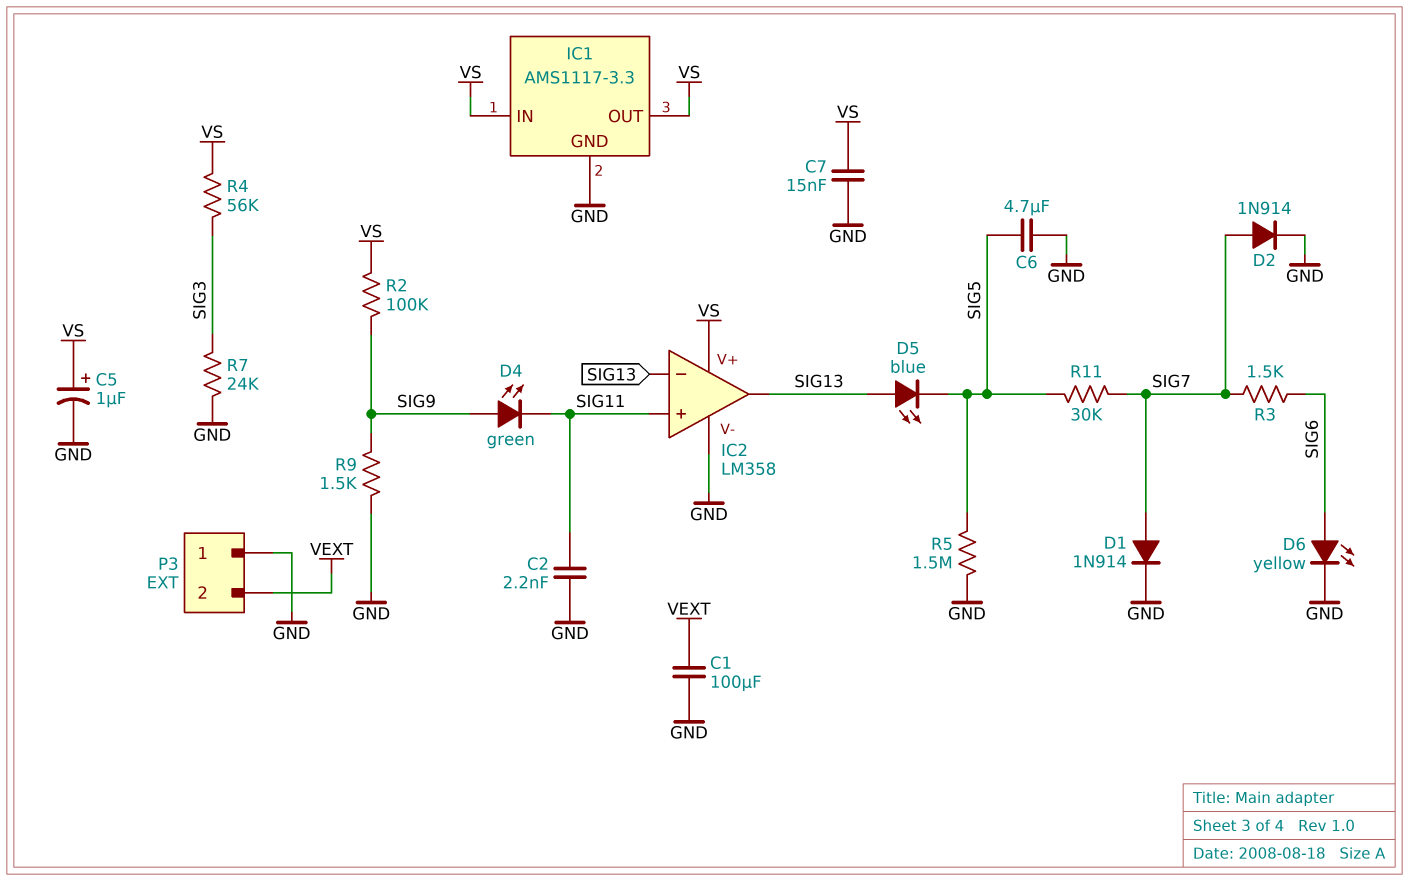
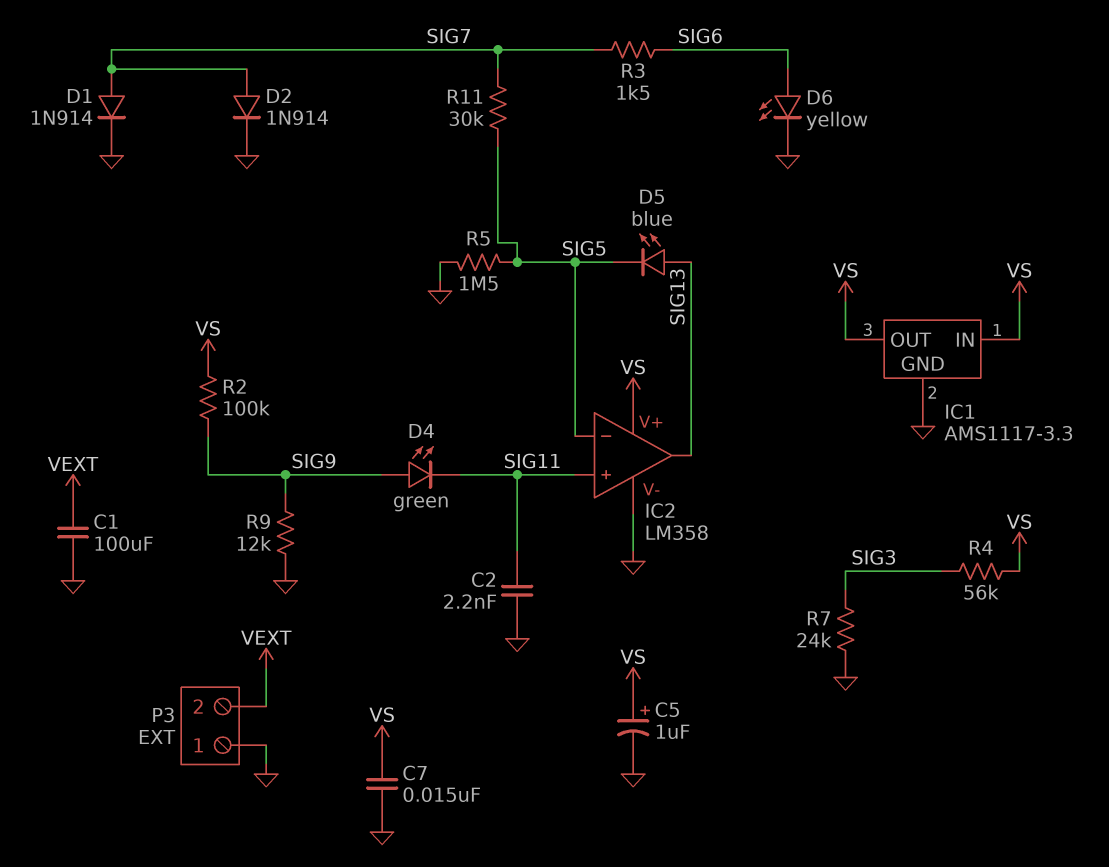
C6: 4.7uF (GND, SIG5) -> none
IC2 pin in-: SIG13 -> SIG5
R9: 1.5k (GND, SIG9) -> 12k (GND, SIG9)

